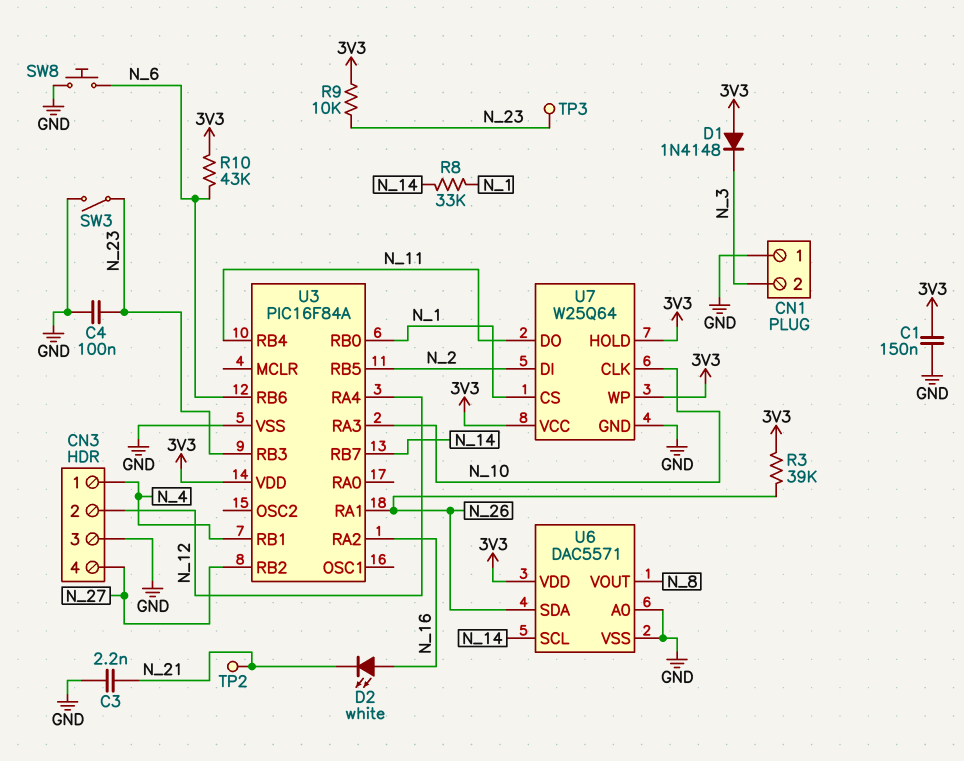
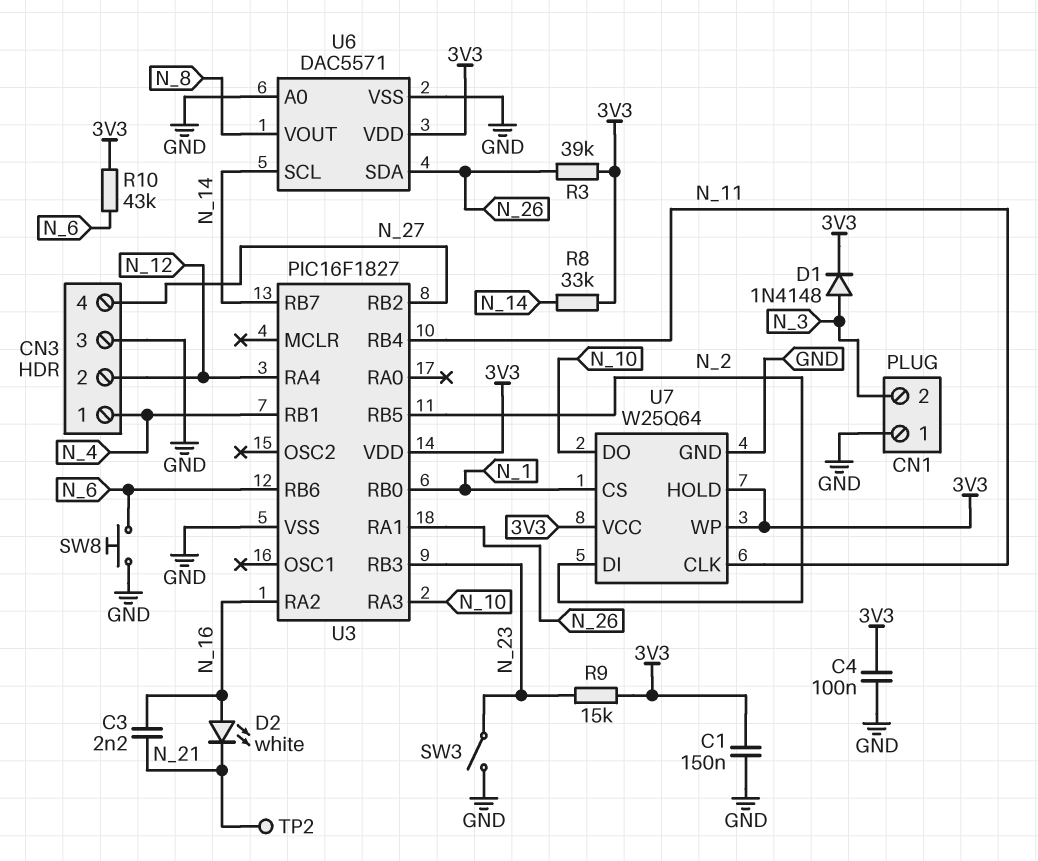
C3: 2.2nF (GND, N_21) -> 2.2nF (N_16, N_21)
C4: 100nF (GND, N_23) -> 100nF (3V3, GND)
D1: diode 1N4148 (A 3V3, K N_3) -> diode 1N4148 (A N_3, K 3V3)
R8: 33k (N_1, N_14) -> 33k (3V3, N_14)
R9: 10k (3V3, N_23) -> 15k (3V3, N_23)
TP3: test point (N_23) -> none
U3: PIC16F84A -> PIC16F1827
U7 pin CLK: N_10 -> N_11
U7 pin DO: N_11 -> N_10

